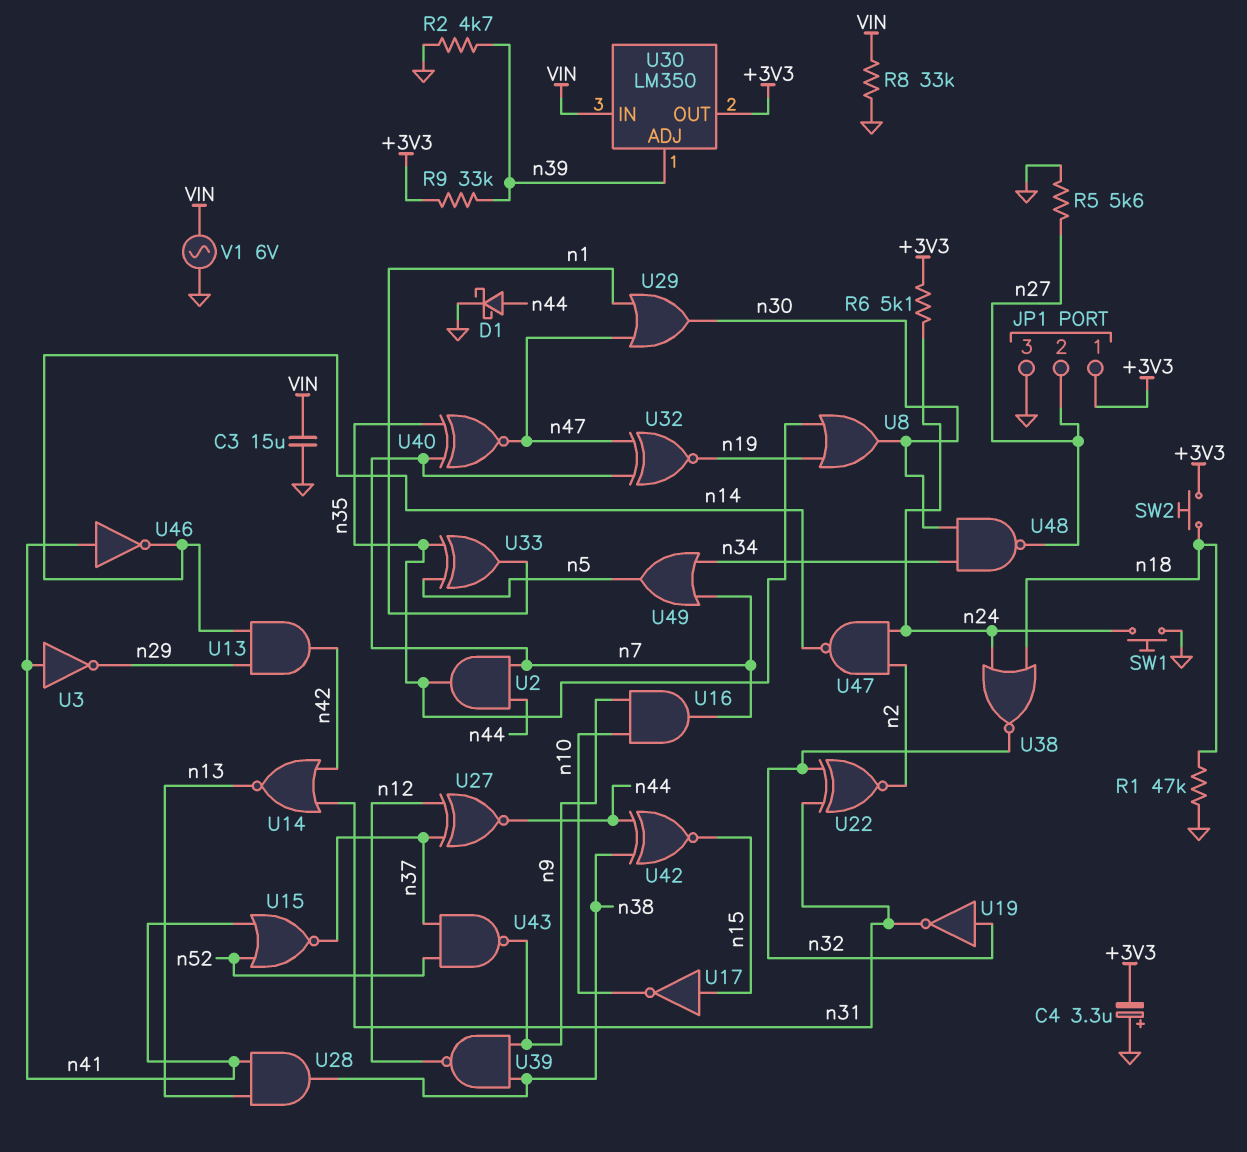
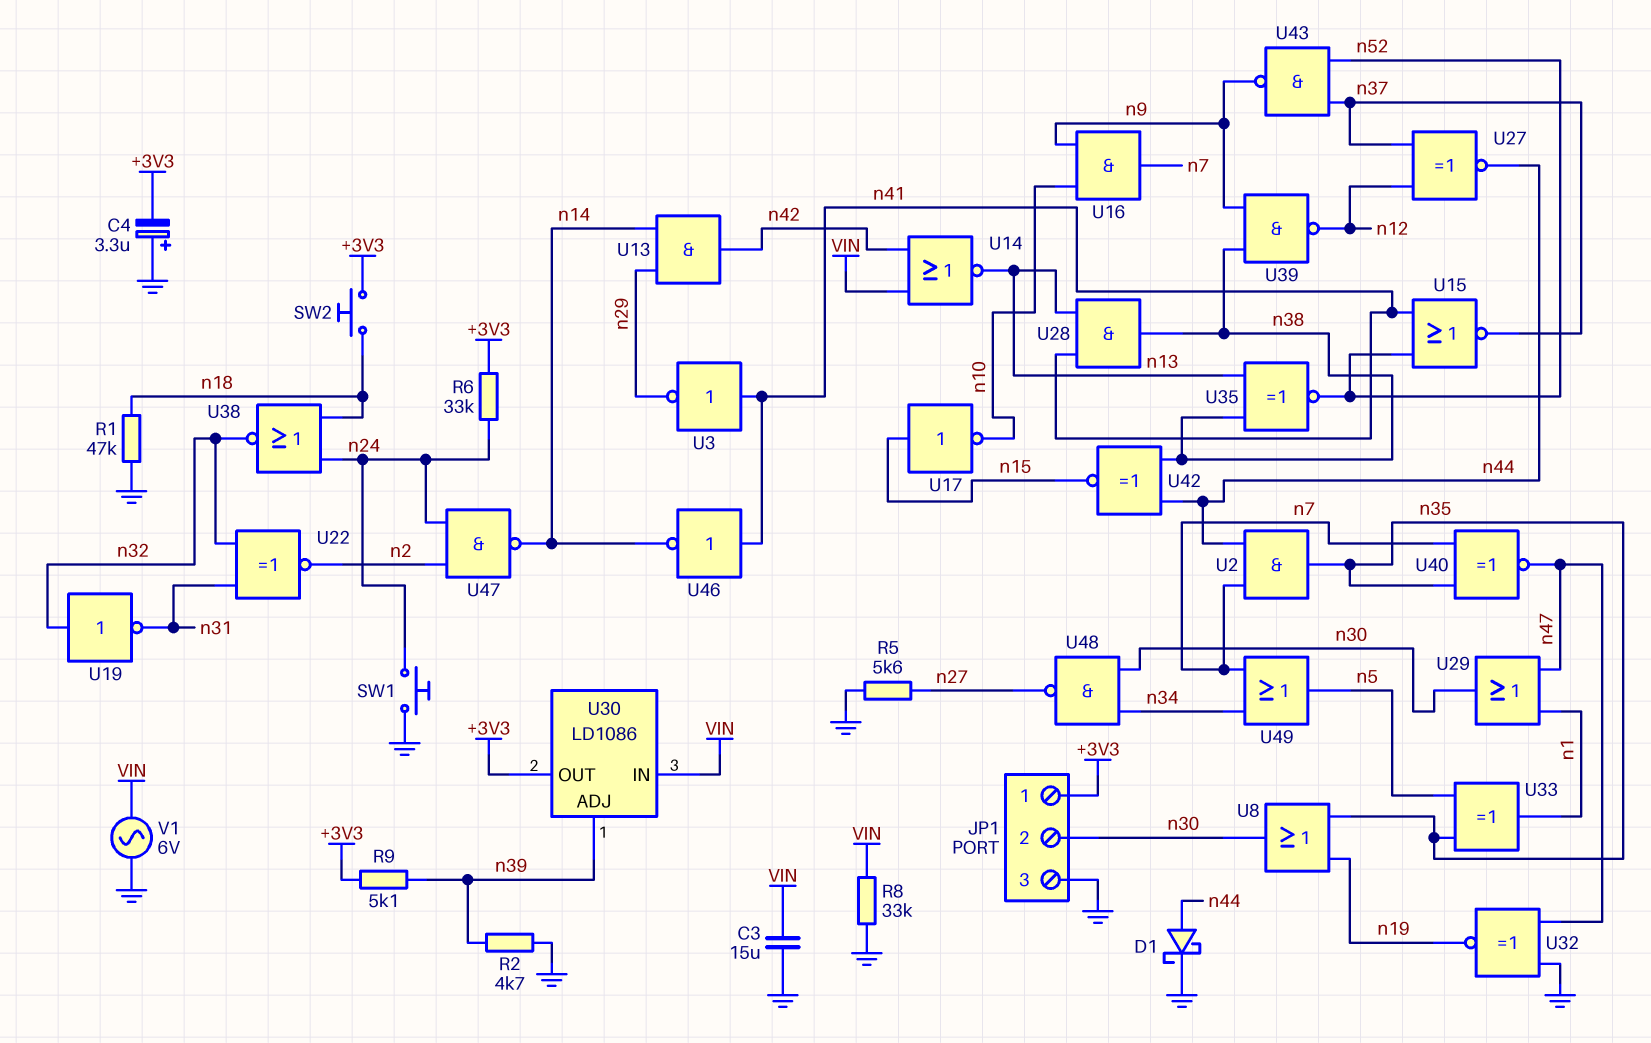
JP1 pin 2: n27 -> n30
R6: 5.1k (+3V3, n24) -> 33k (+3V3, n24)
R9: 33k (+3V3, n39) -> 5.1k (+3V3, n39)
U14: NOR (in n31, in n42, out n13) -> NOR (in VIN, in n42, out n13)
U30: LM350 -> LD1086
U32: XNOR (in n7, in n47, out n19) -> XNOR (in GND, in n47, out n19)
U35: none -> XNOR (in n13, in n38, out n52)

